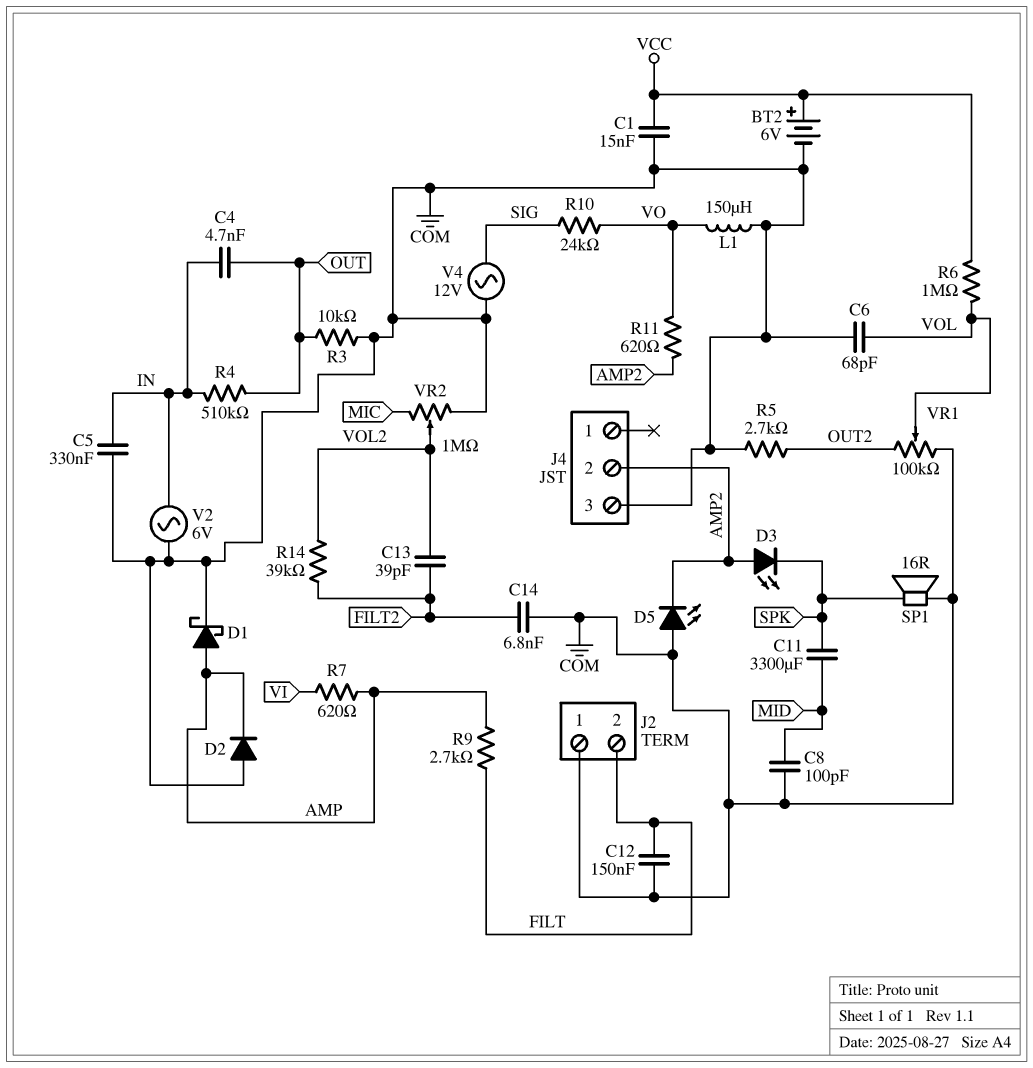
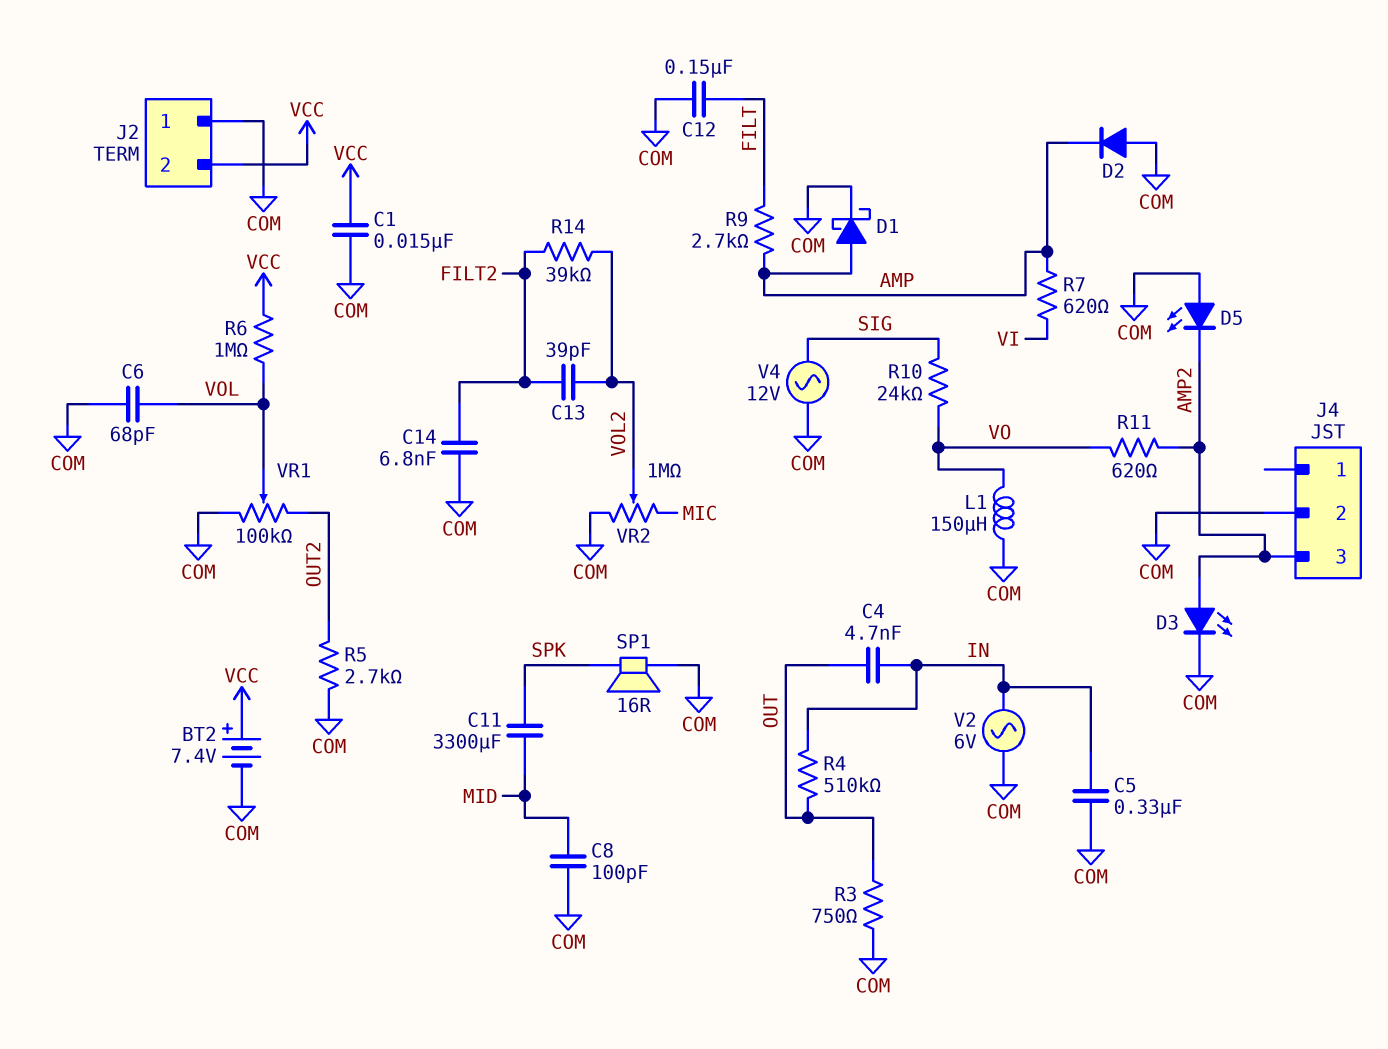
BT2: 6V (plus VCC, minus COM) -> 7.4V (plus VCC, minus COM)
D3: LED (A AMP2, K SPK) -> LED (A AMP2, K COM)
J2 pin 2: FILT -> VCC
J4 pin 2: AMP2 -> COM
J4 pin 3: COM -> AMP2
R3: 10k (COM, OUT) -> 750 (COM, OUT)

